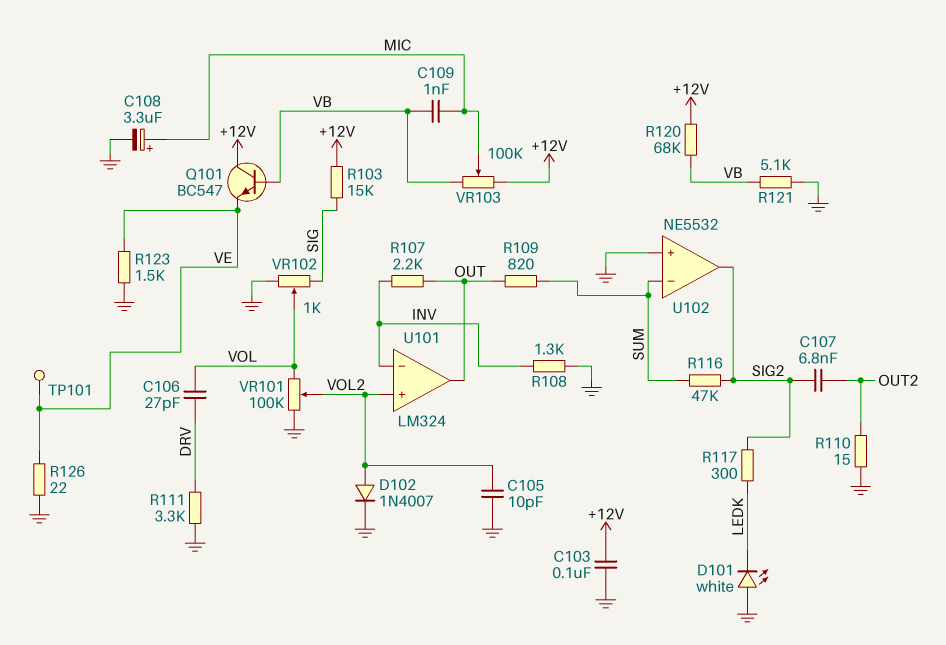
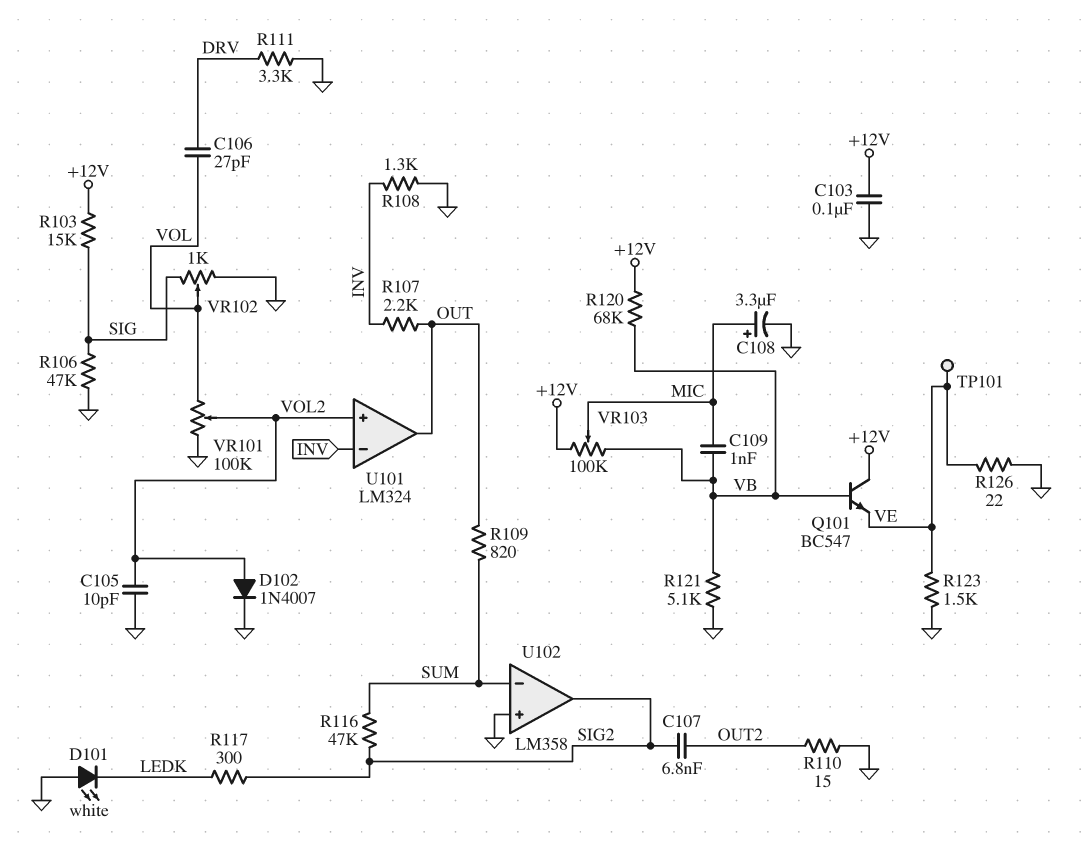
R106: none -> 47k (GND, SIG)
U102: NE5532 -> LM358

